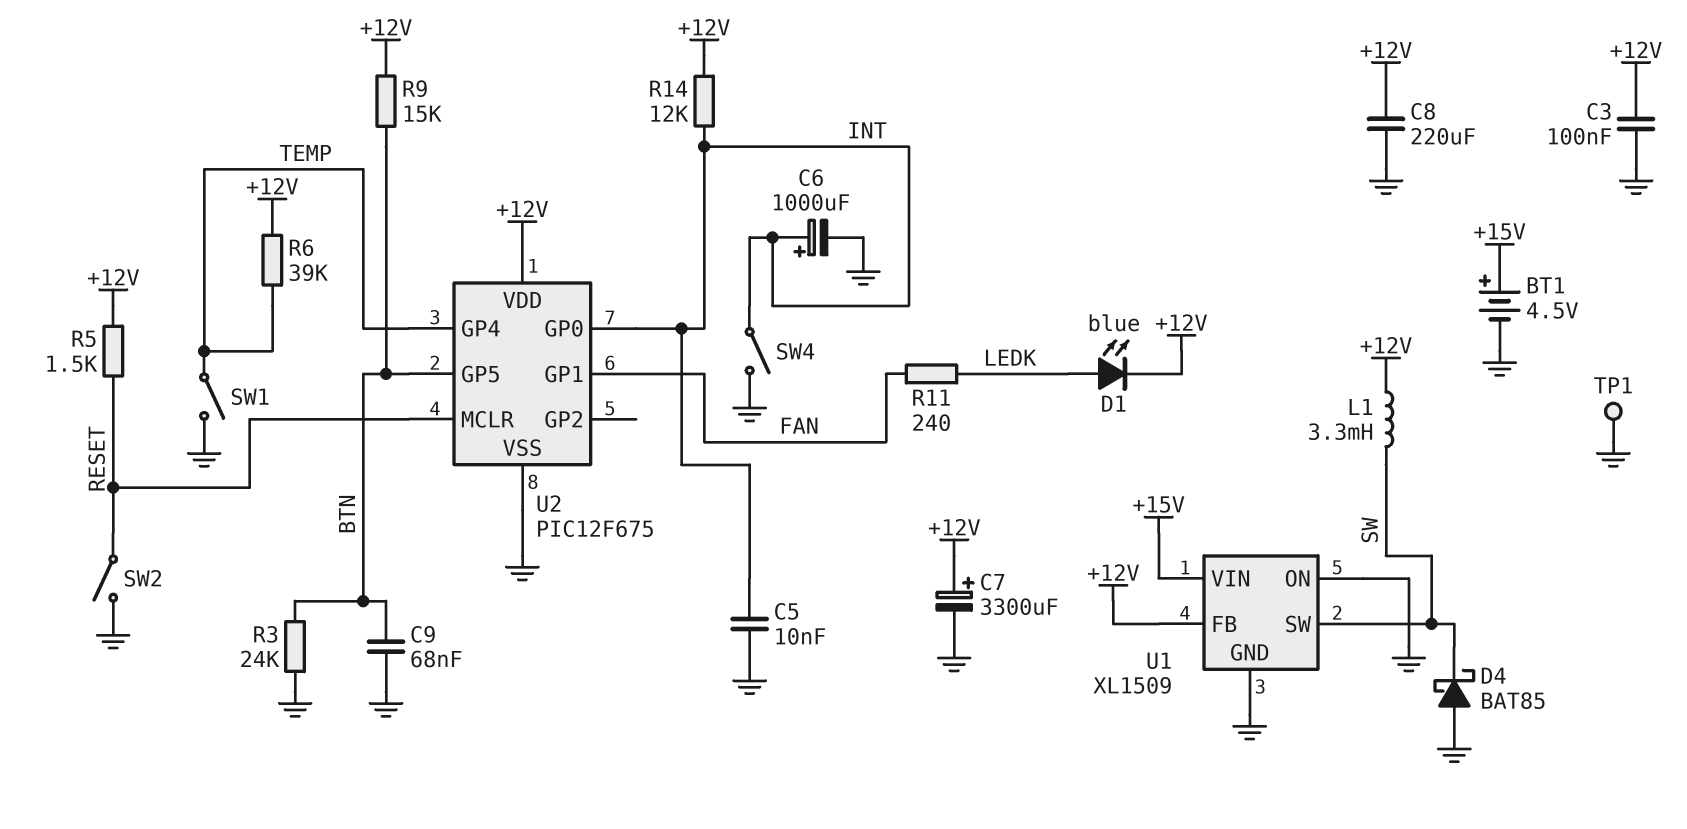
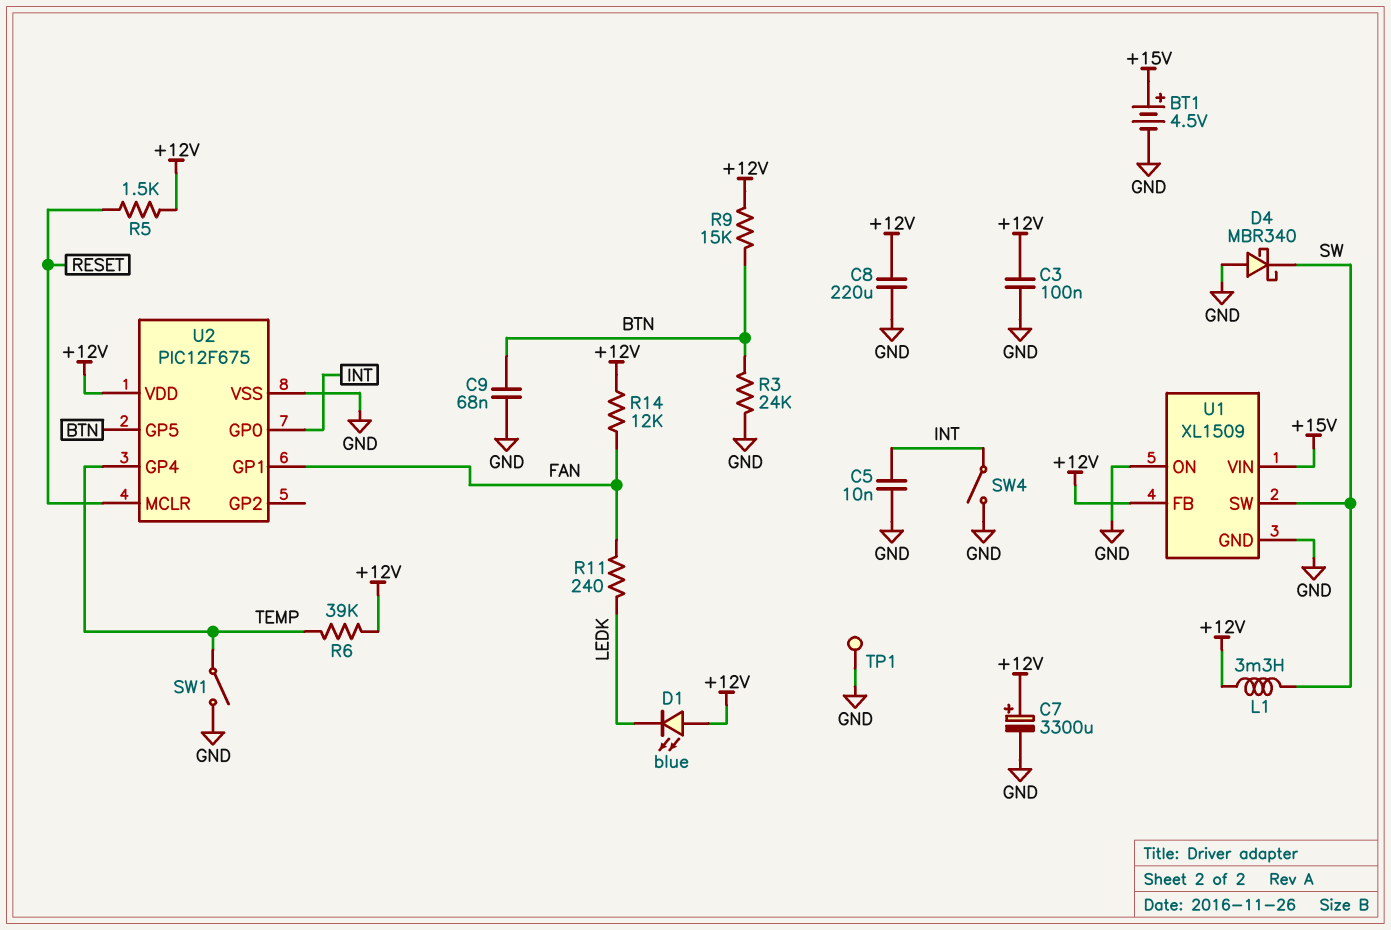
C6: 1000uF (plus INT, minus GND) -> none
D1: LED blue (A LEDK, K +12V) -> LED blue (A +12V, K LEDK)
D4: schottky BAT85 (A GND, K SW) -> schottky MBR340 (A GND, K SW)
R14: 12k (+12V, INT) -> 12k (+12V, FAN)
SW2: switch (GND, RESET) -> none

